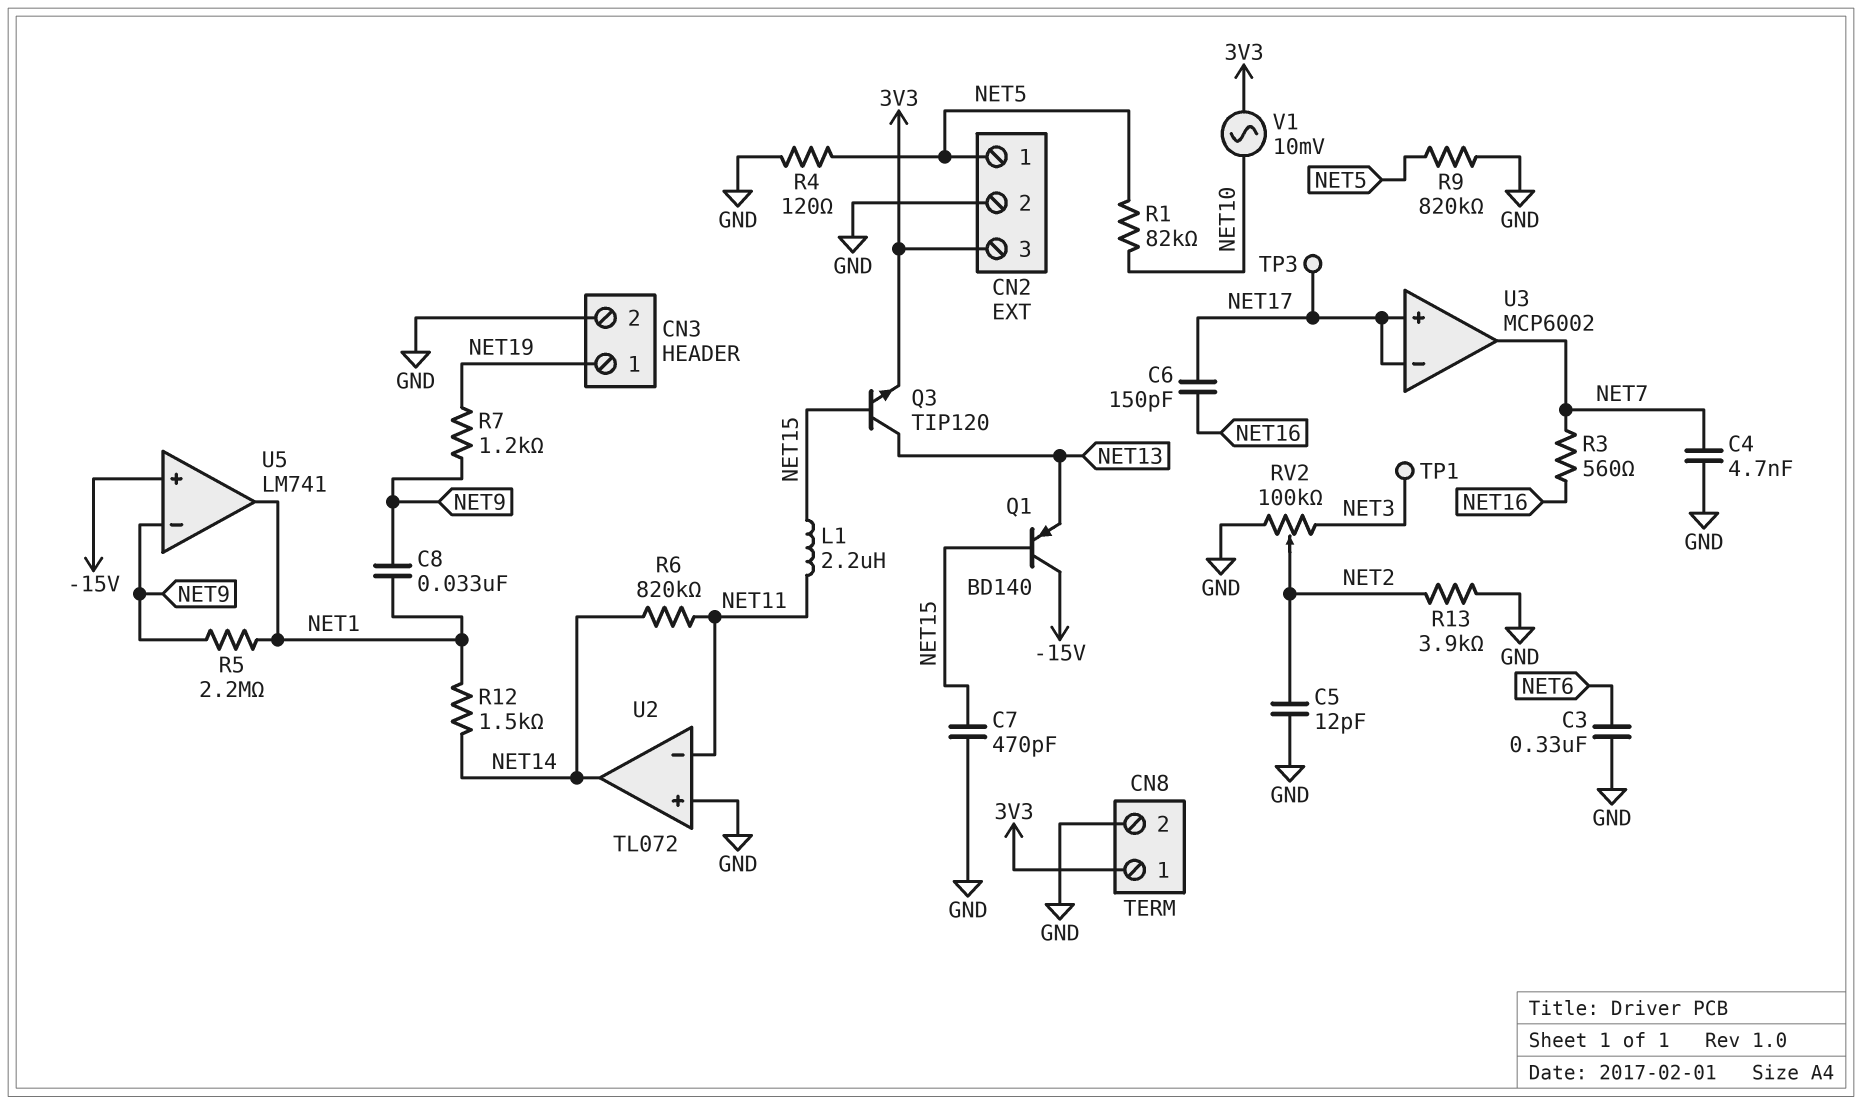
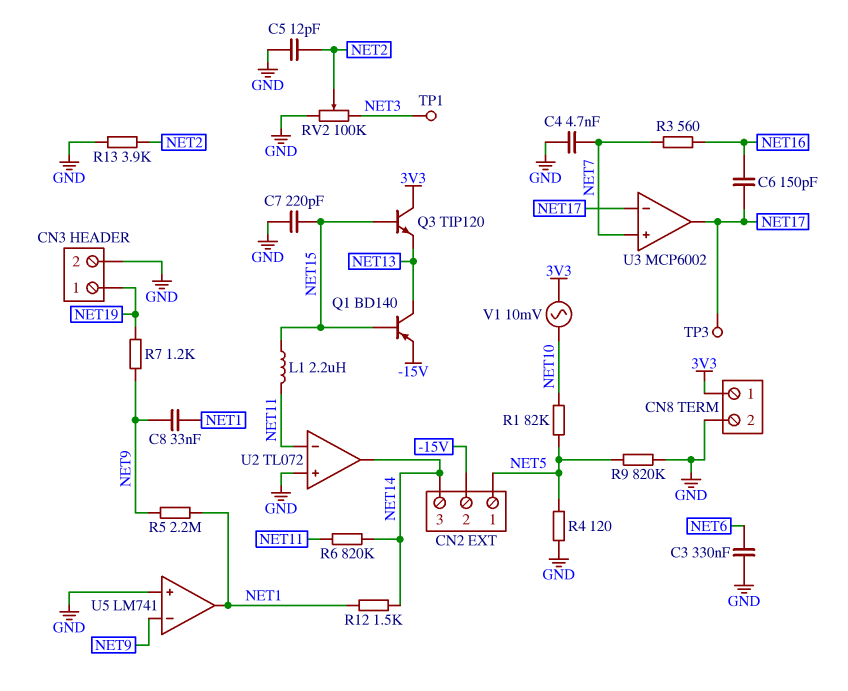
C7: 470pF (GND, NET15) -> 220pF (GND, NET15)
CN2 pin 2: GND -> -15V
CN2 pin 3: 3V3 -> NET14
Q1: PNP BD140 (B NET15, C -15V, E NET13) -> PNP BD140 (B NET15, C NET13, E -15V)
Q3: NPN TIP120 (B NET15, C NET13, E 3V3) -> NPN TIP120 (B NET15, C 3V3, E NET13)
U3 pin in+: NET17 -> NET7
U3 pin out: NET7 -> NET17
U5 pin in+: -15V -> GND

